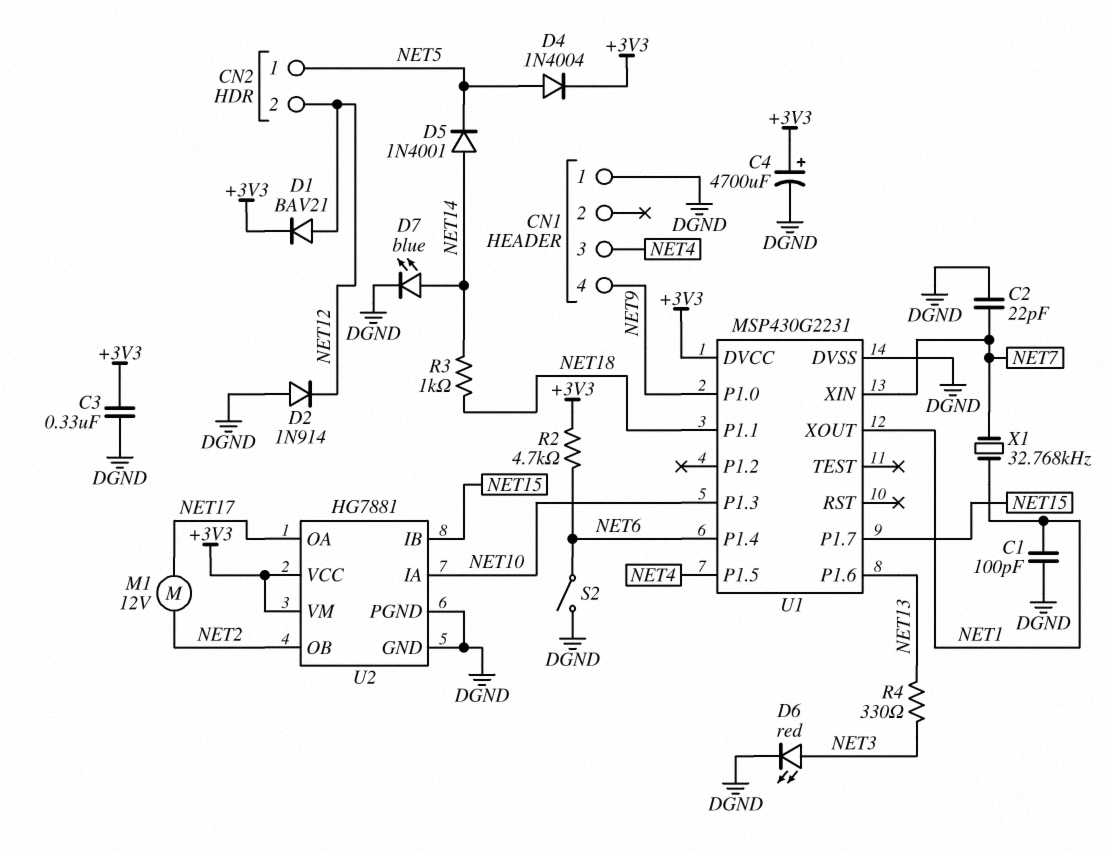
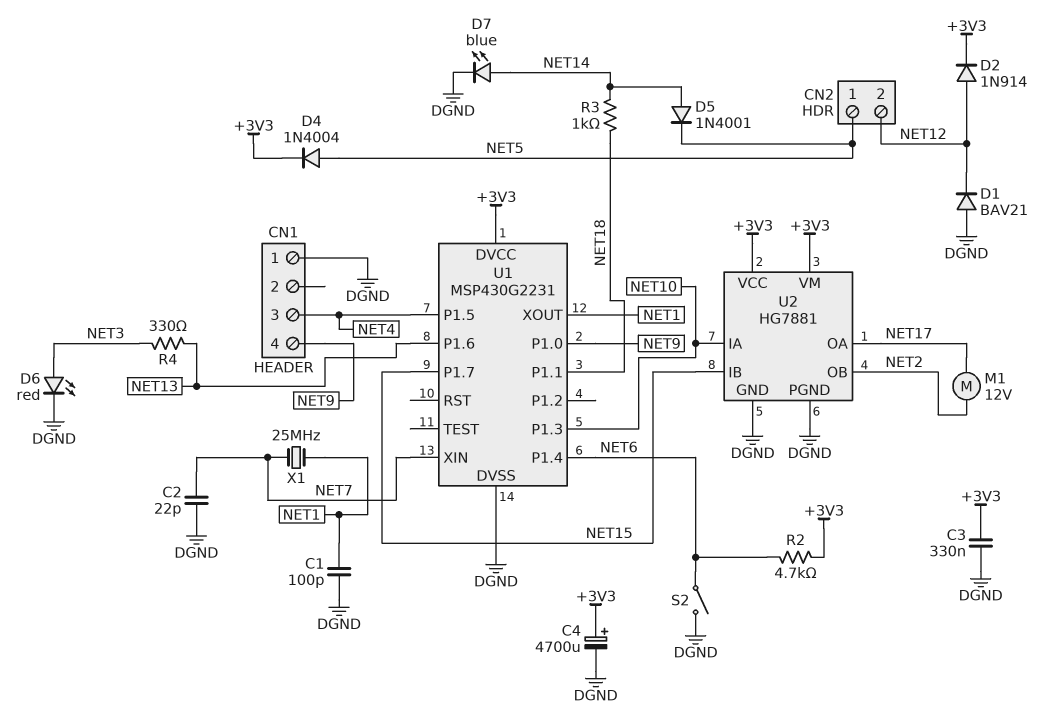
D1: diode BAV21 (A NET12, K +3V3) -> diode BAV21 (A DGND, K NET12)
D2: diode 1N914 (A DGND, K NET12) -> diode 1N914 (A NET12, K +3V3)
X1: 32.768kHz (NET1, NET7) -> 25MHz (NET1, NET7)

